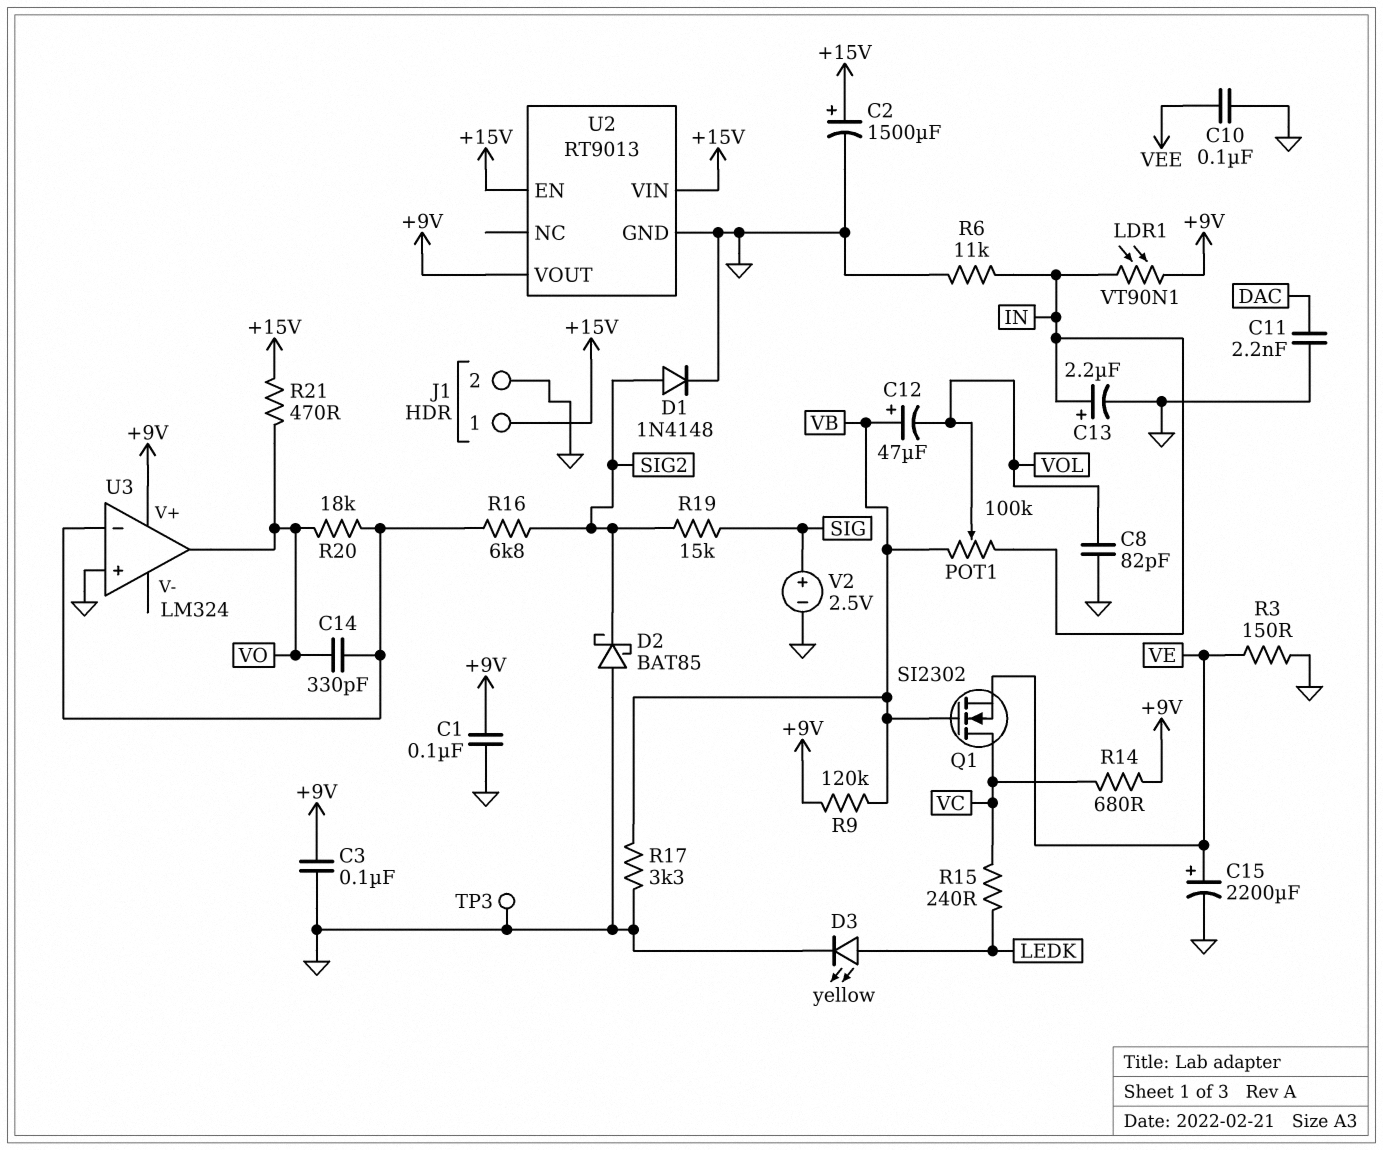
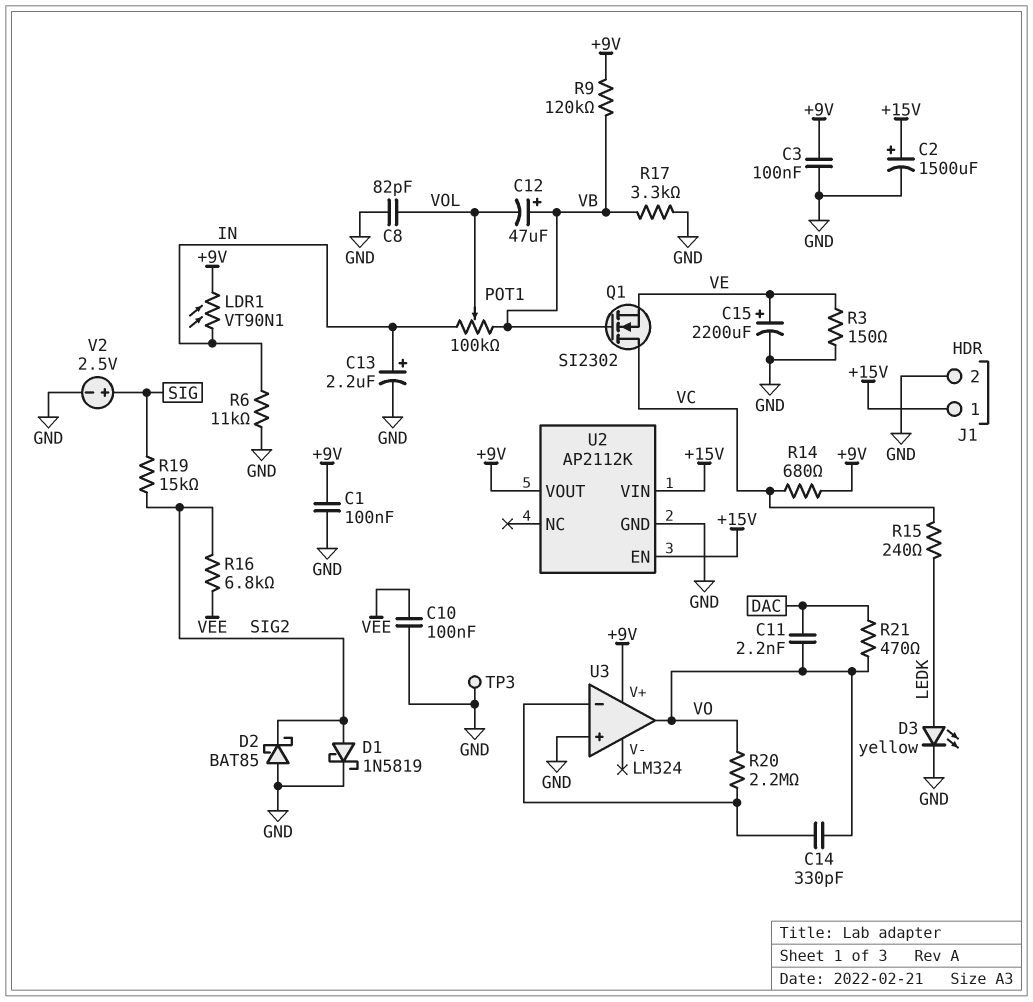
C11: 2.2nF (DAC, GND) -> 2.2nF (DAC, VO)
D1: diode 1N4148 (A SIG2, K GND) -> schottky 1N5819 (A SIG2, K GND)
R16: 6.8k (SIG2, U3/in-) -> 6.8k (SIG2, VEE)
R20: 18k (U3/in-, VO) -> 2.2M (U3/in-, VO)
R21: 470 (+15V, VO) -> 470 (DAC, VO)
U2: RT9013 -> AP2112K

